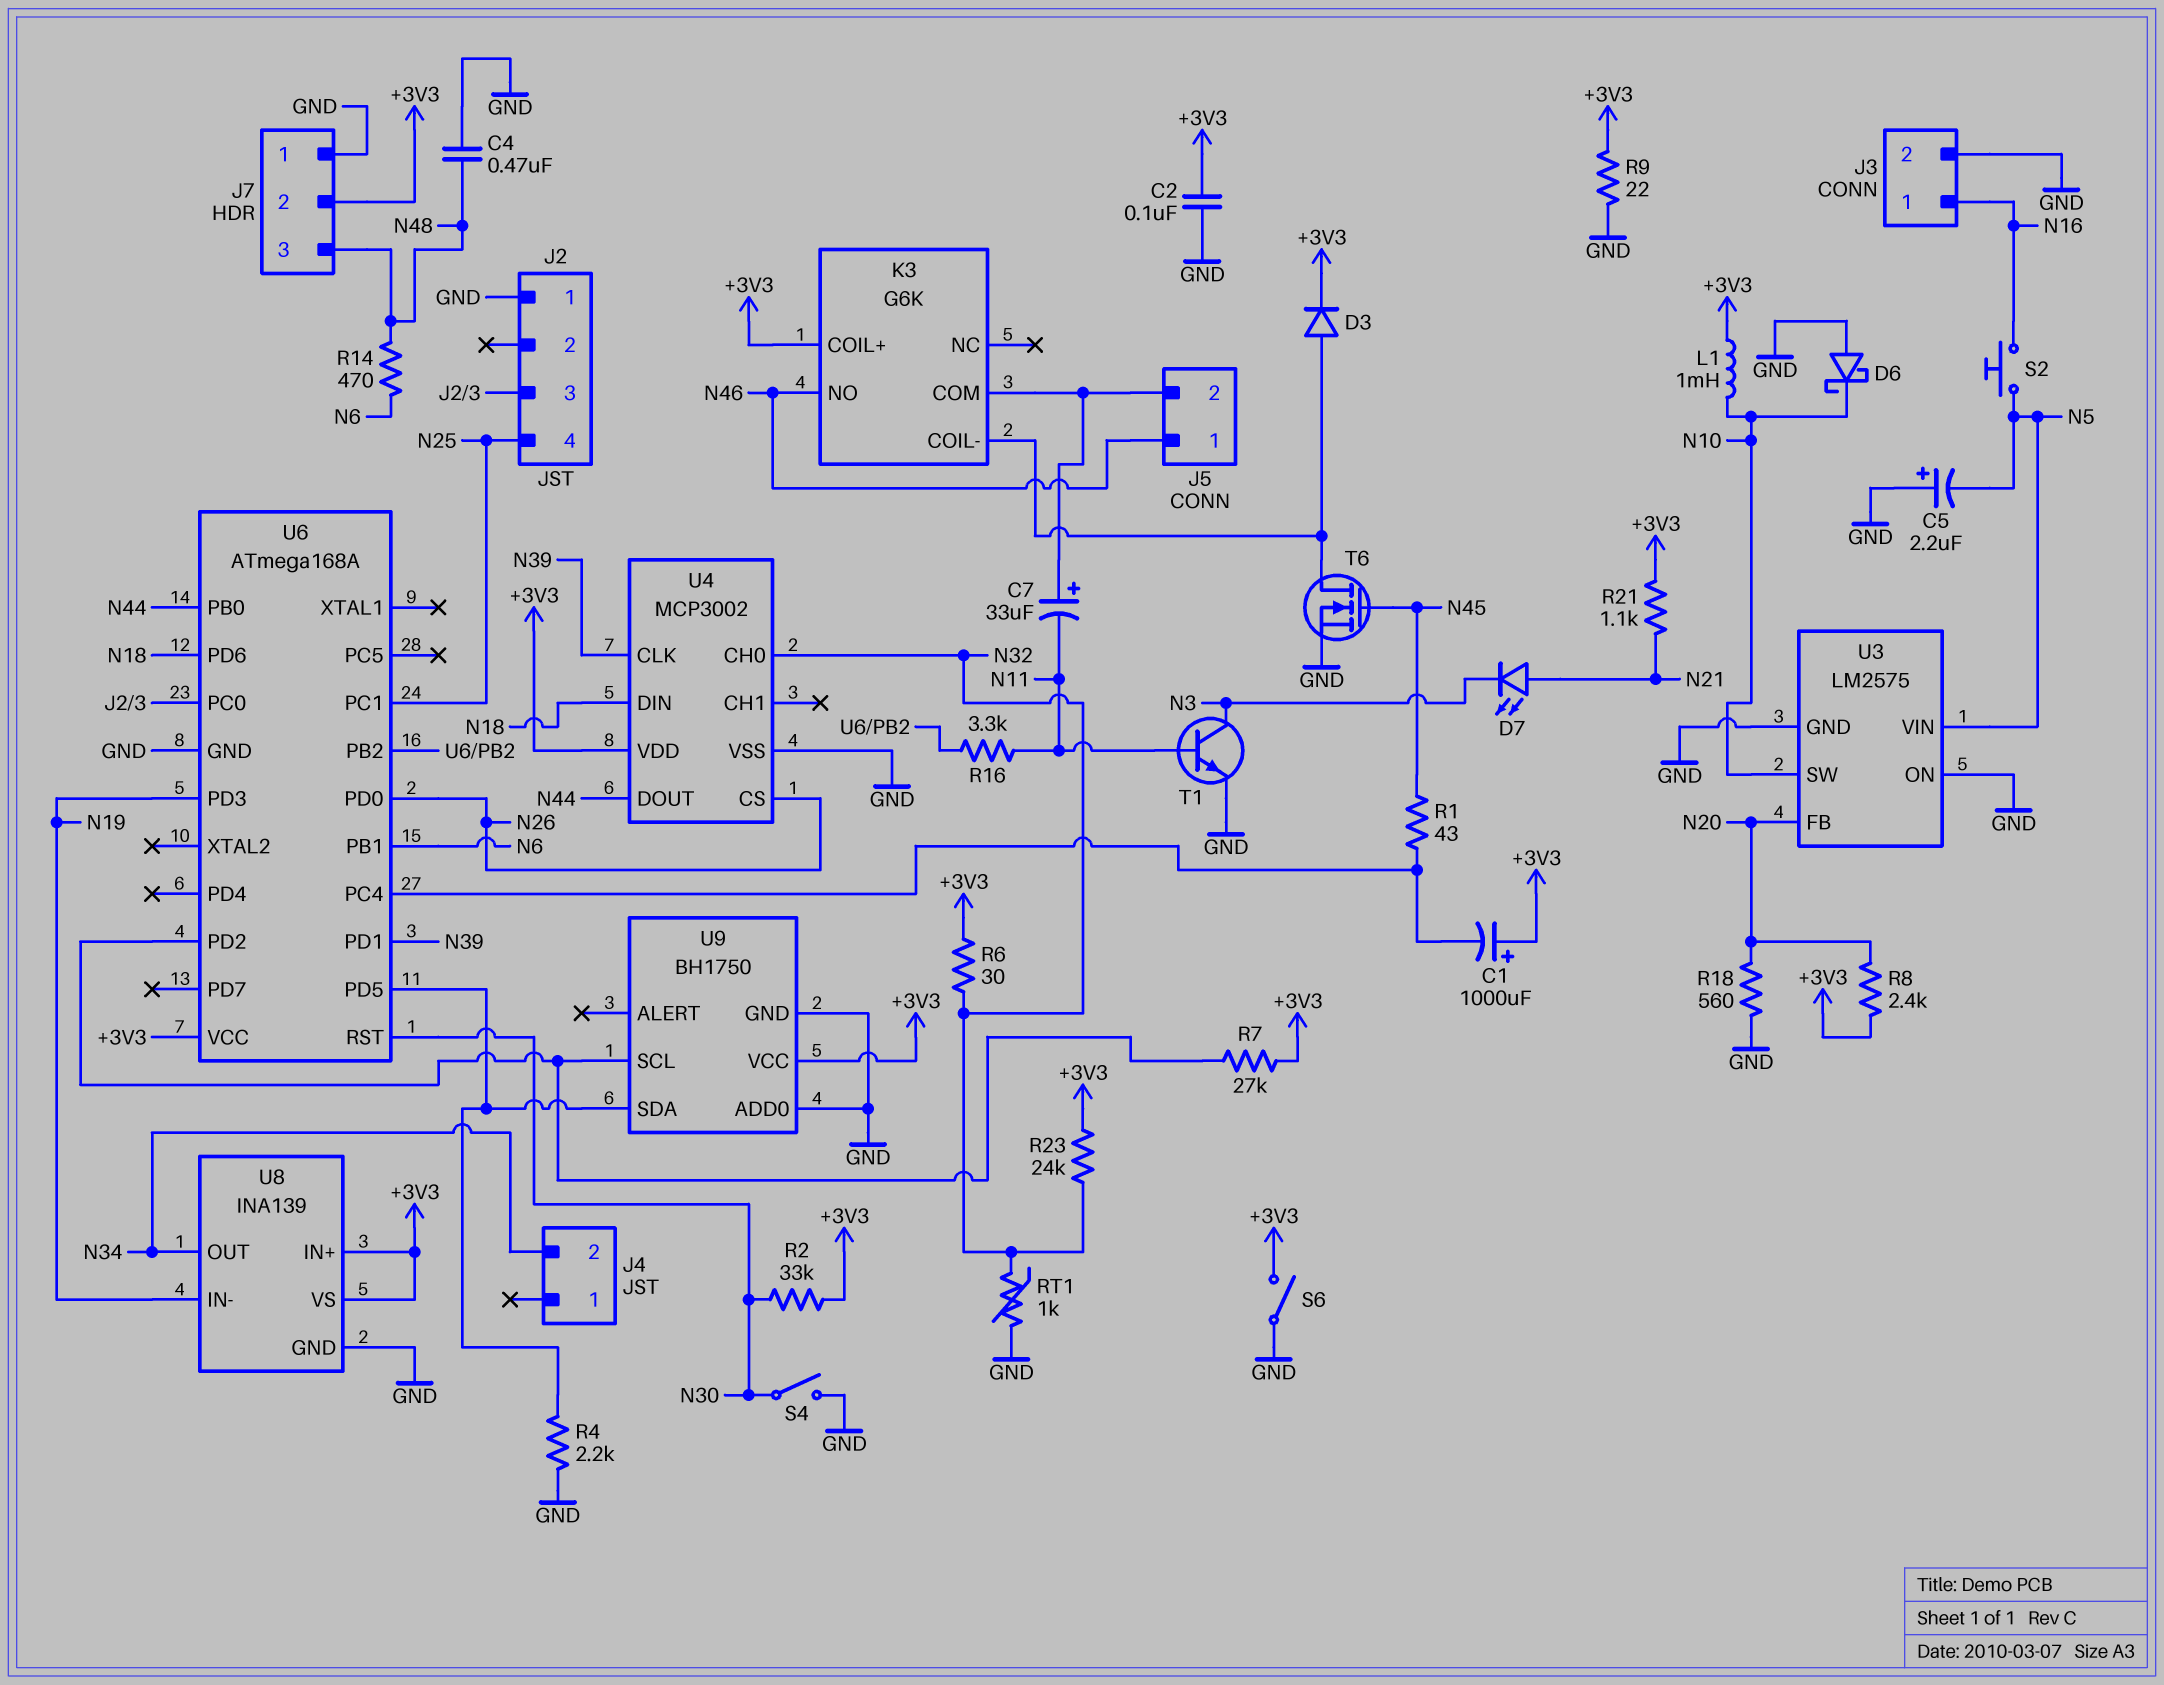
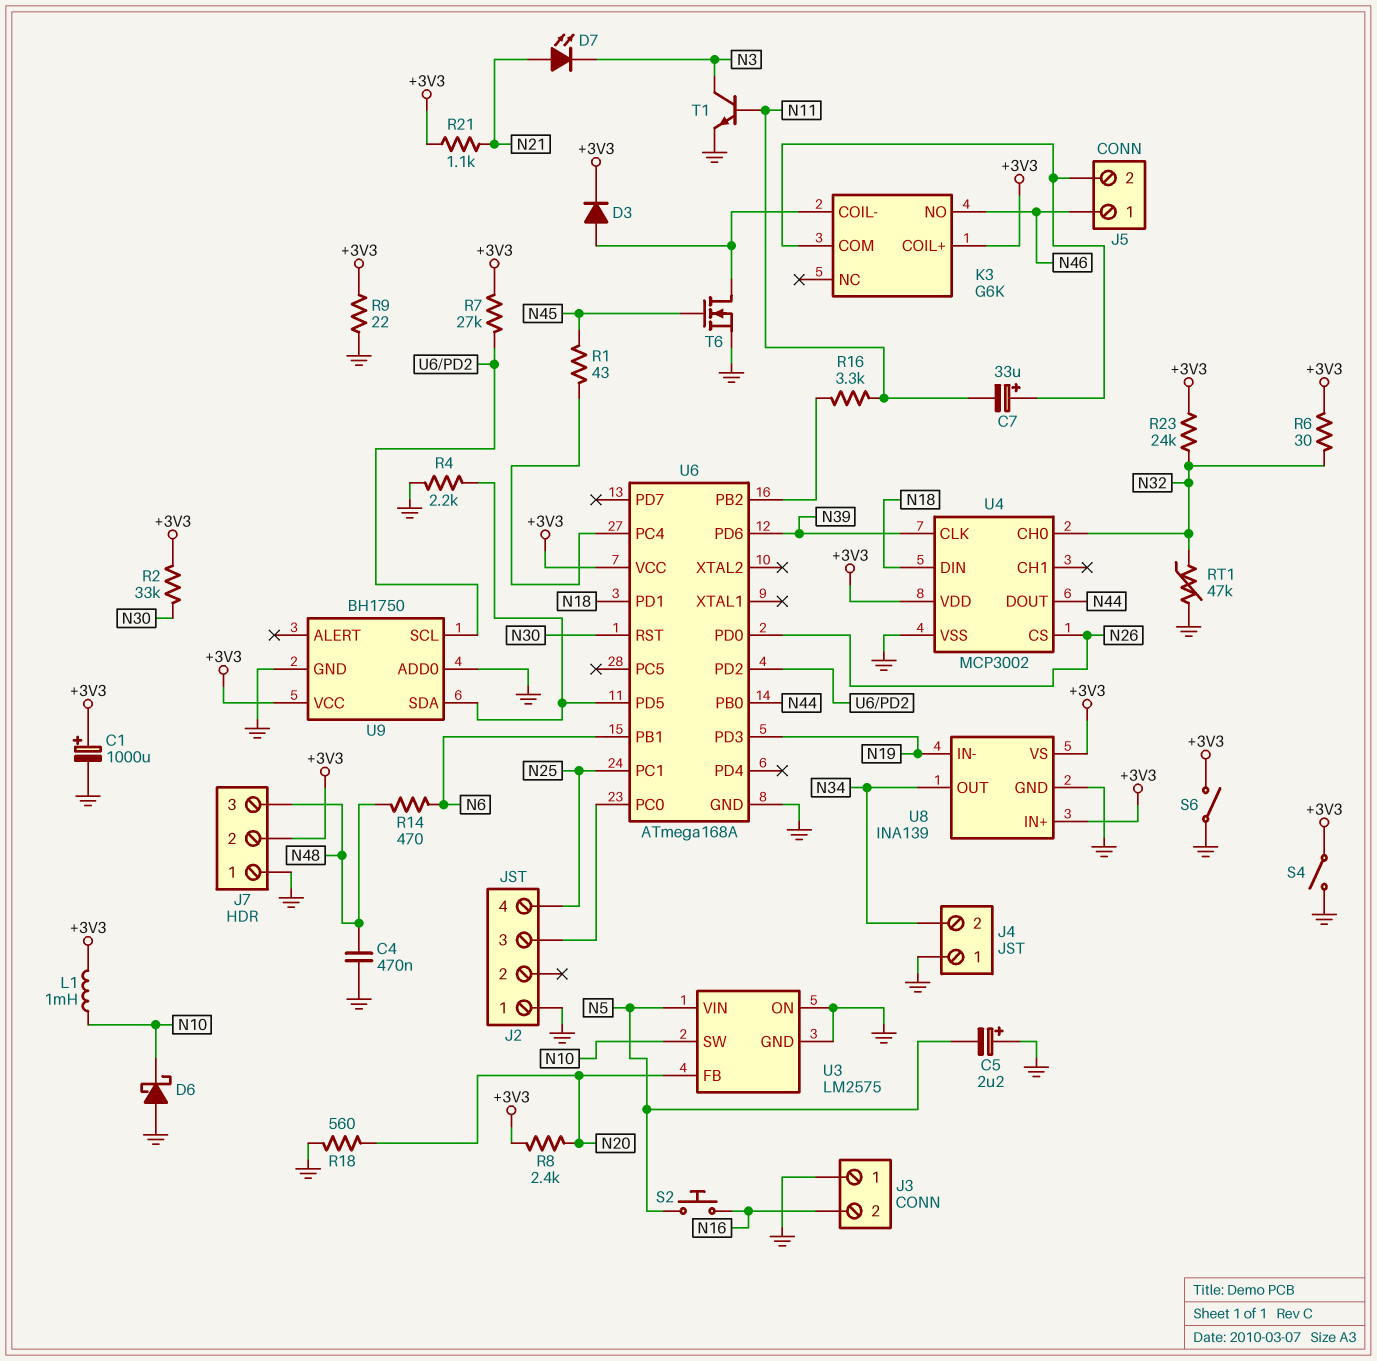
C1: 1000uF (plus +3V3, minus U6/PC4) -> 1000uF (plus +3V3, minus GND)
C2: 100nF (+3V3, GND) -> none
J3 pin 1: N16 -> GND
J3 pin 2: GND -> N16
J4 pin 1: none -> GND
RT1: 1k (GND, N32) -> 47k (GND, N32)
S4: switch (GND, N30) -> switch (+3V3, GND)
U6 pin PD1: N39 -> N18
U6 pin PD6: N18 -> N39

